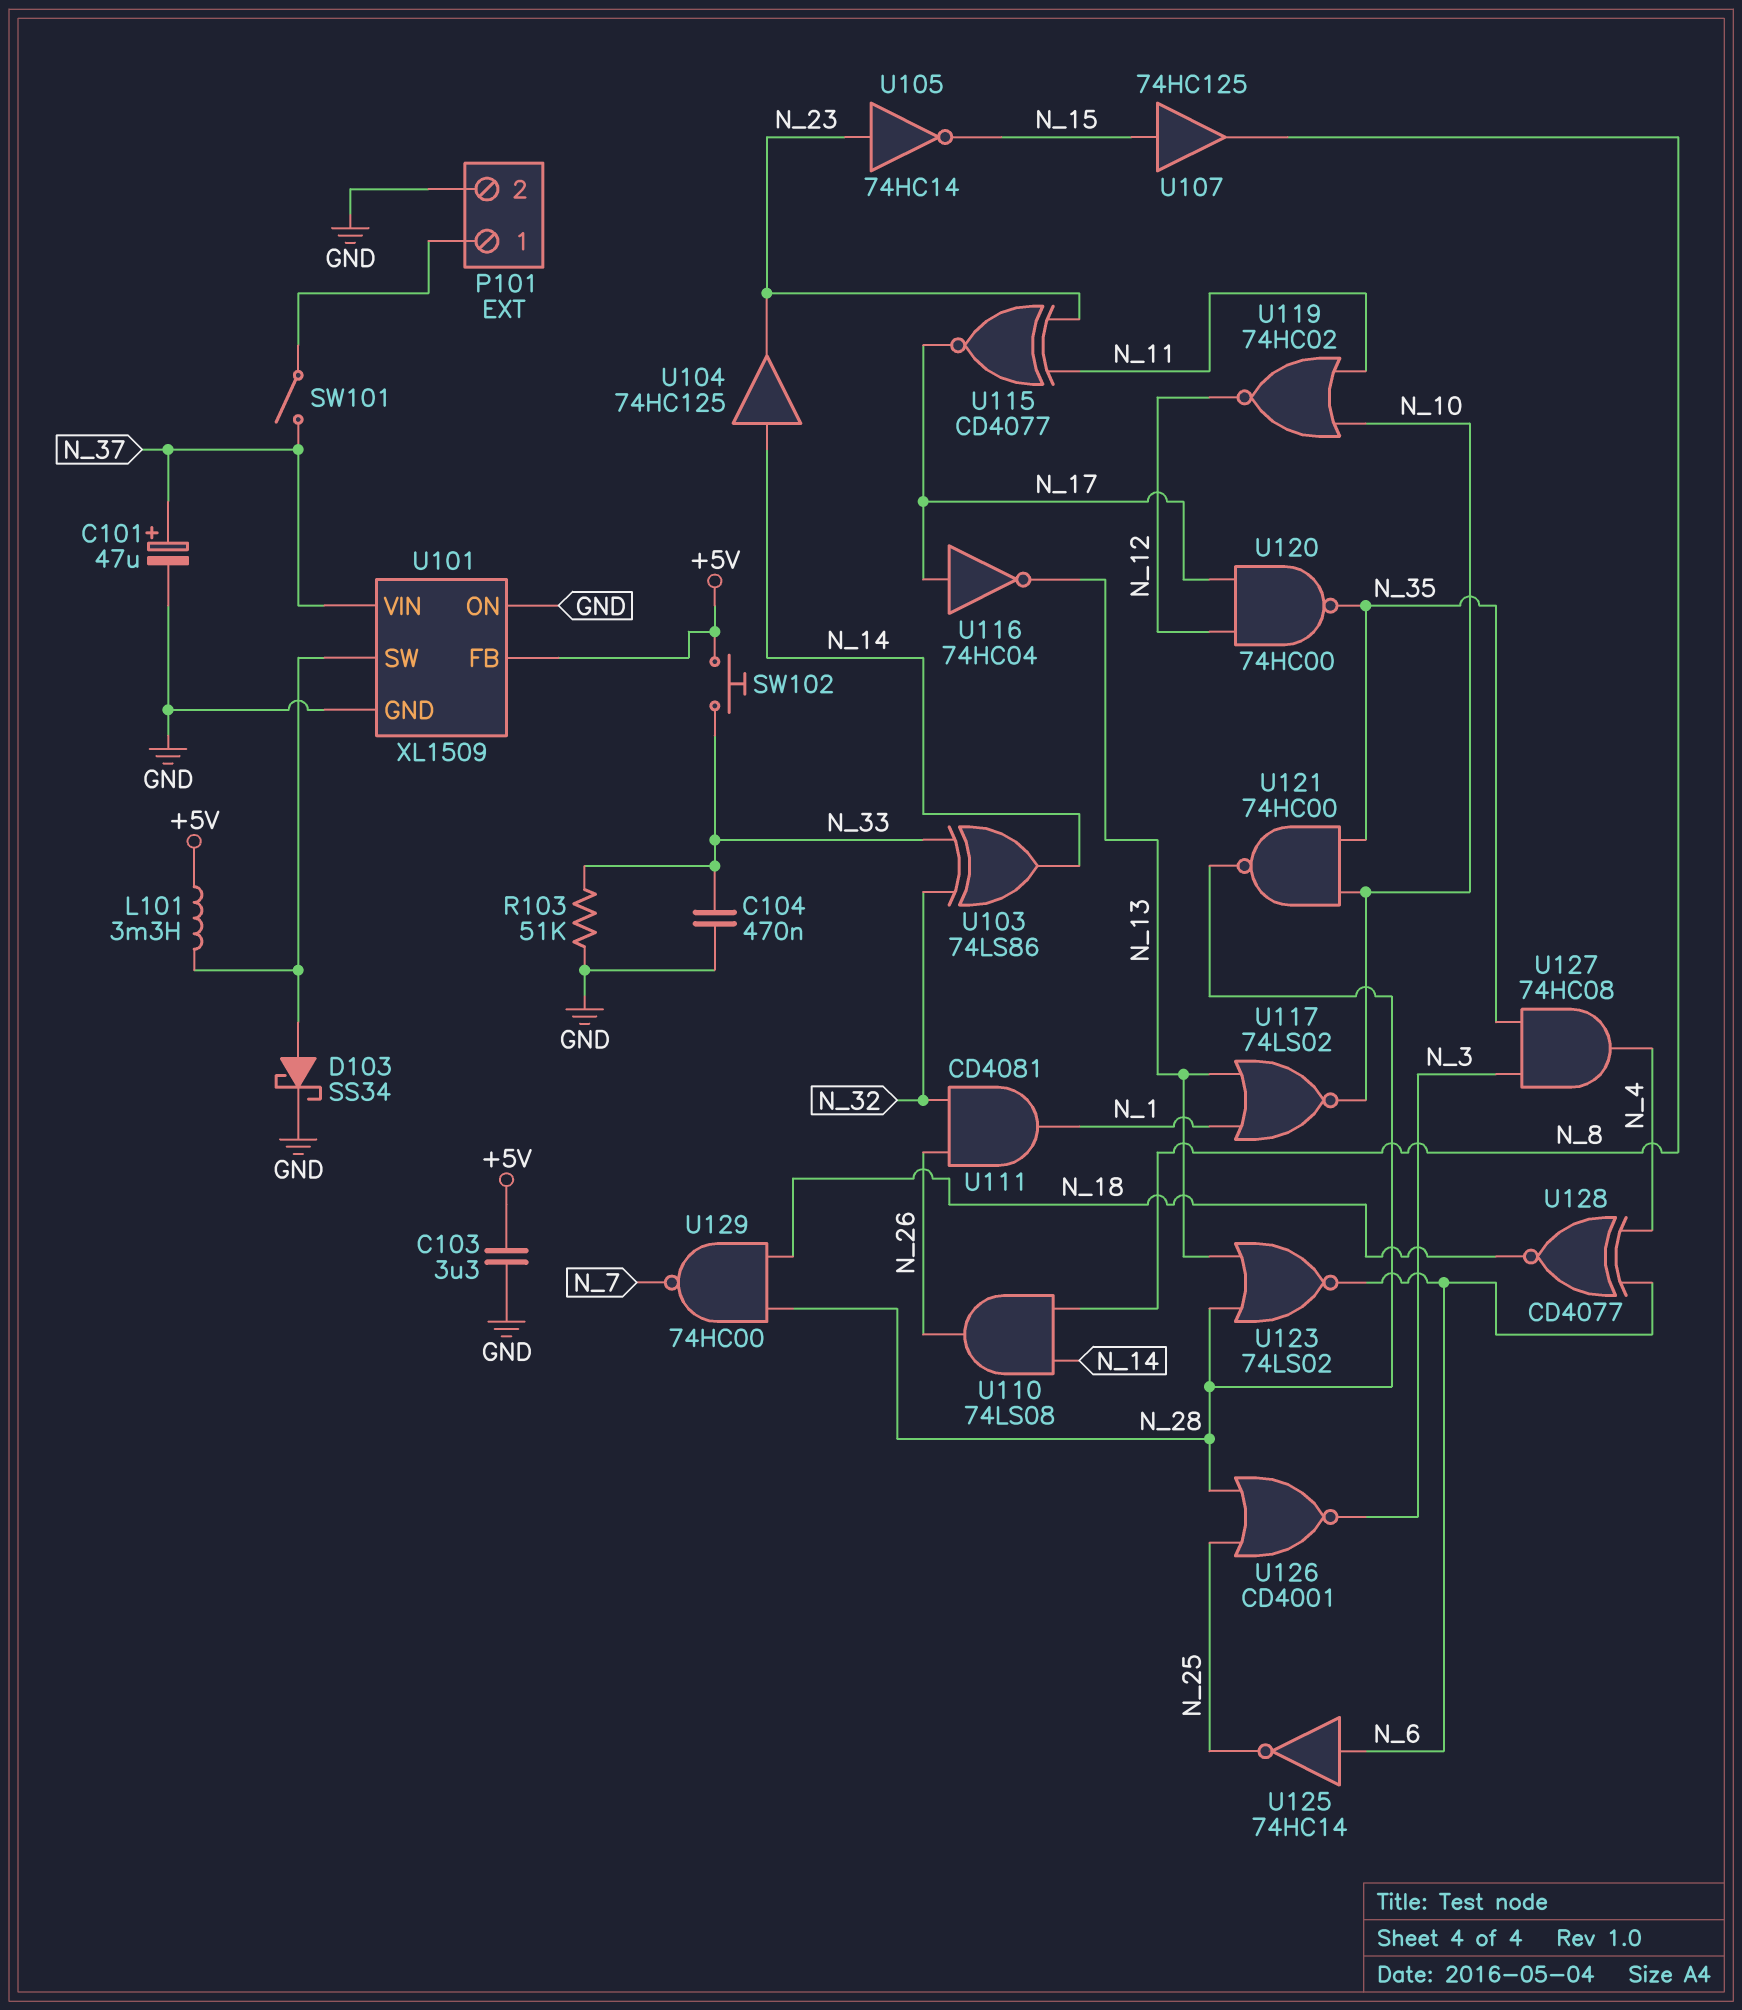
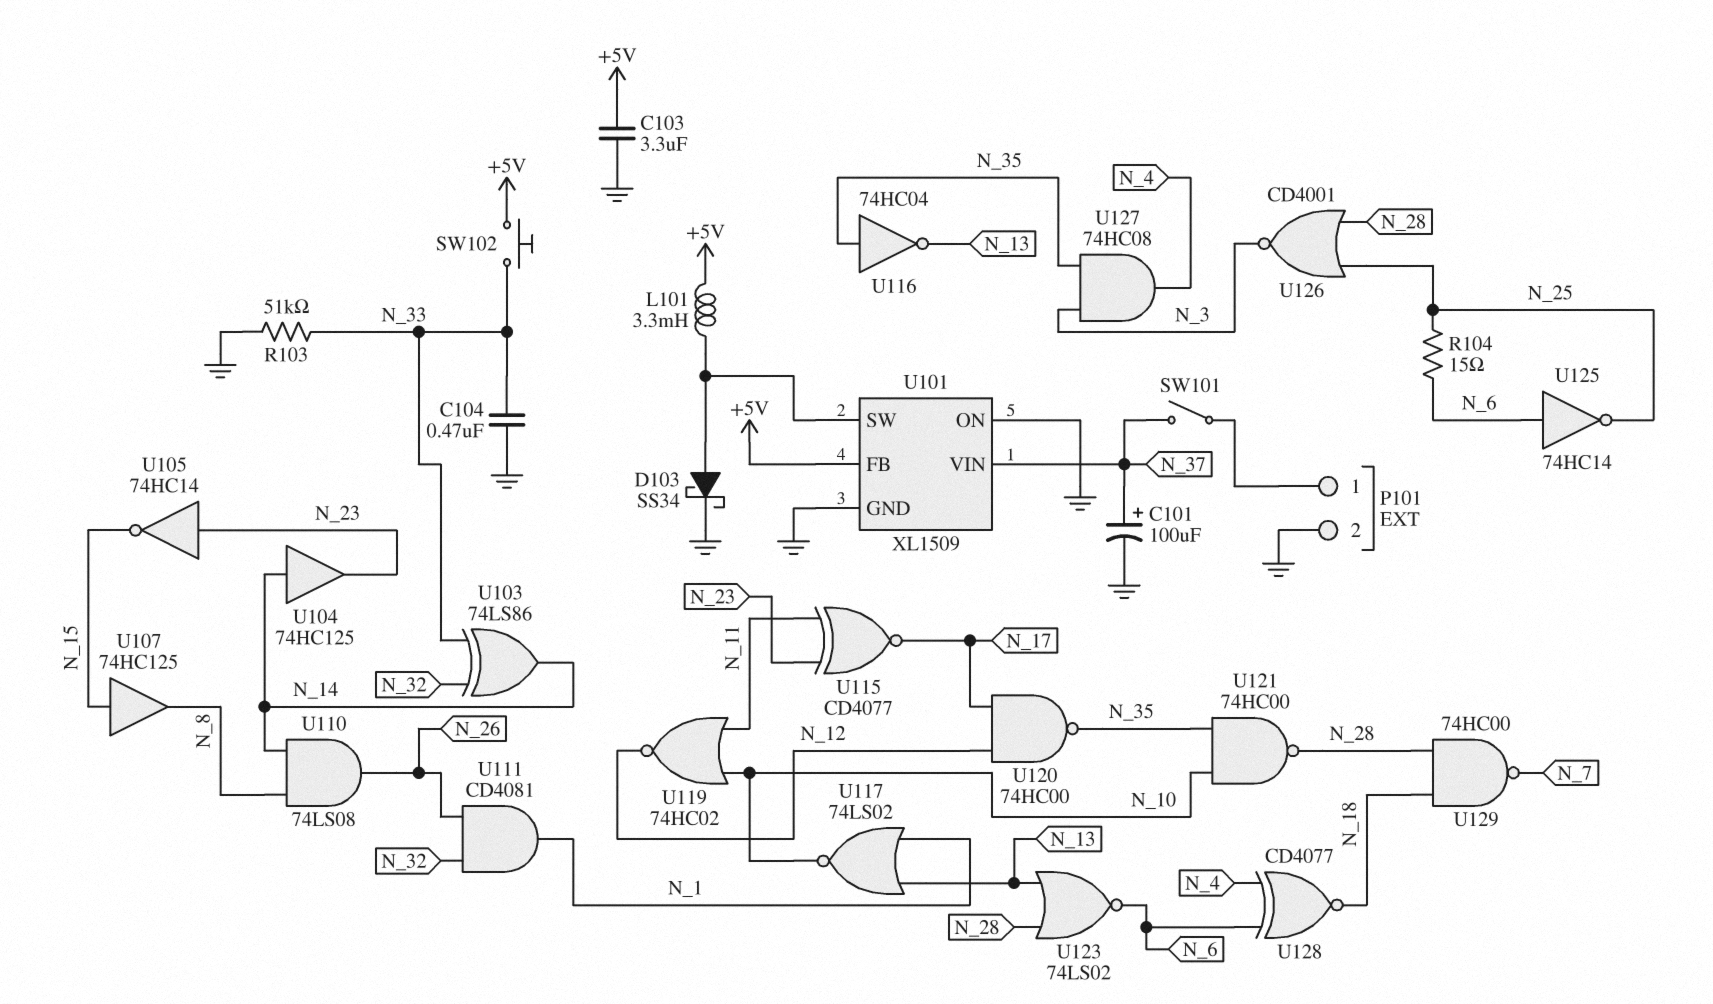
C101: 47uF (plus N_37, minus GND) -> 100uF (plus N_37, minus GND)
R104: none -> 15 (N_6, N_25)
U116: NOT 74HC04 (in N_17, out N_13) -> NOT 74HC04 (in N_35, out N_13)

